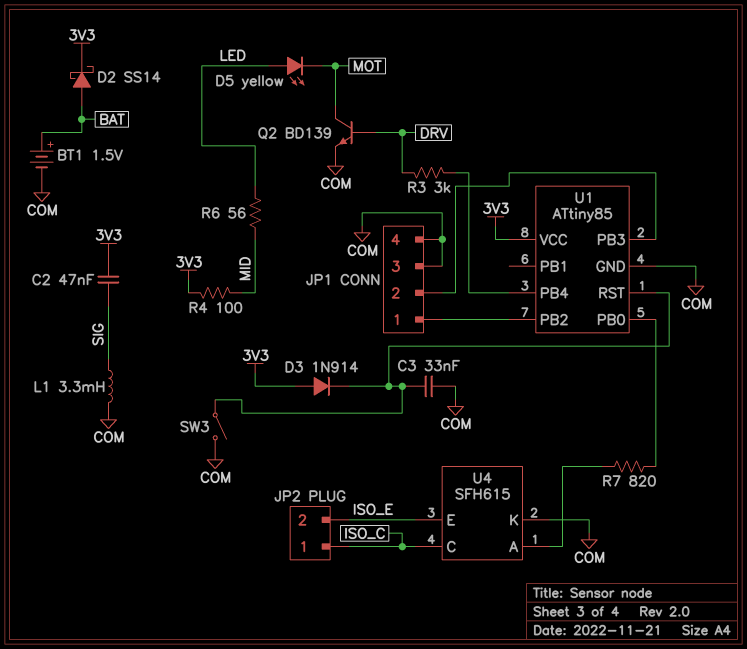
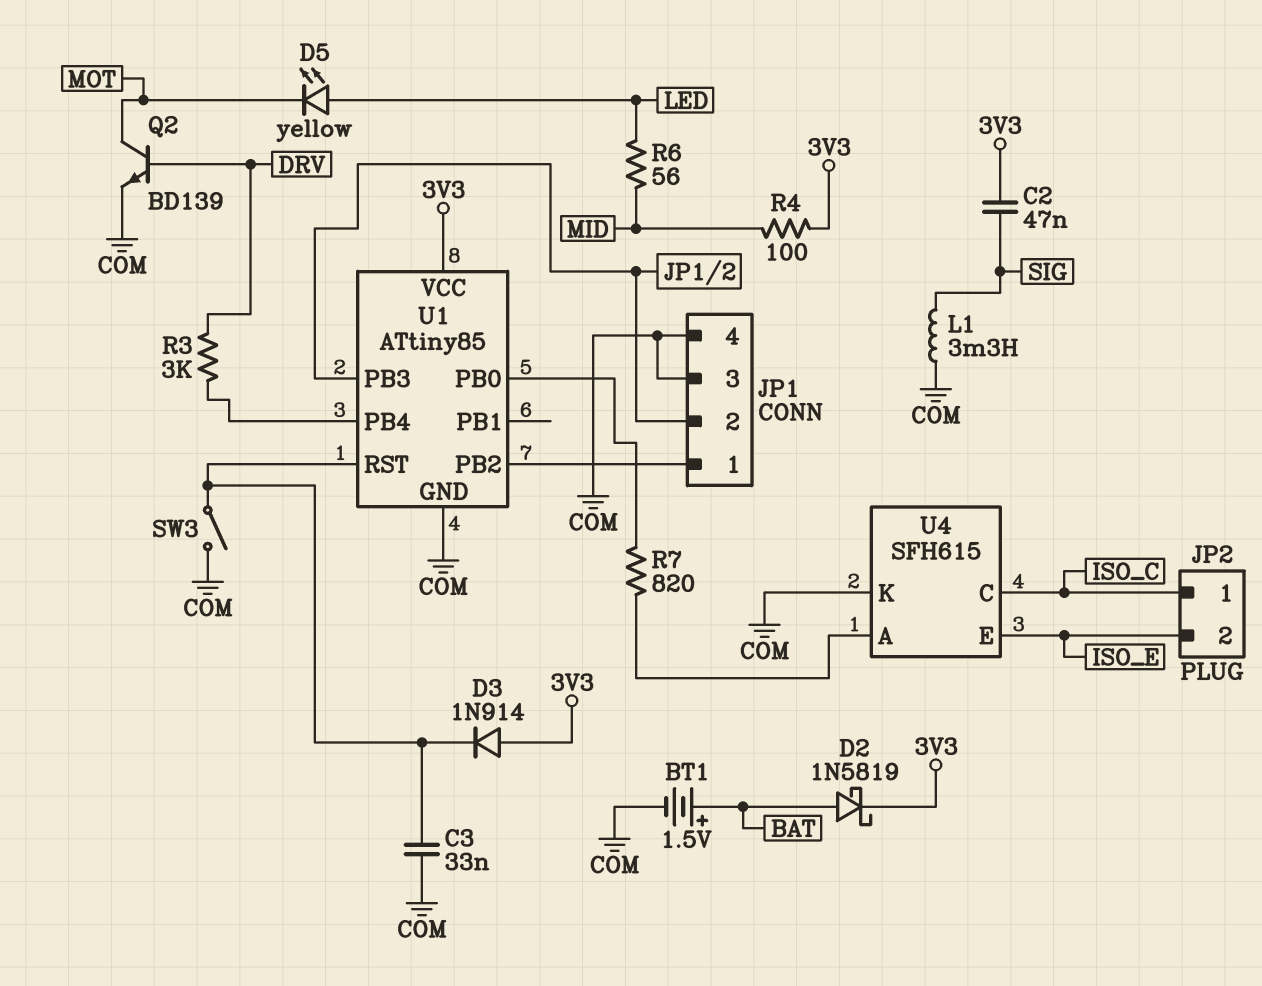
D2: schottky SS14 (A BAT, K 3V3) -> schottky 1N5819 (A BAT, K 3V3)

